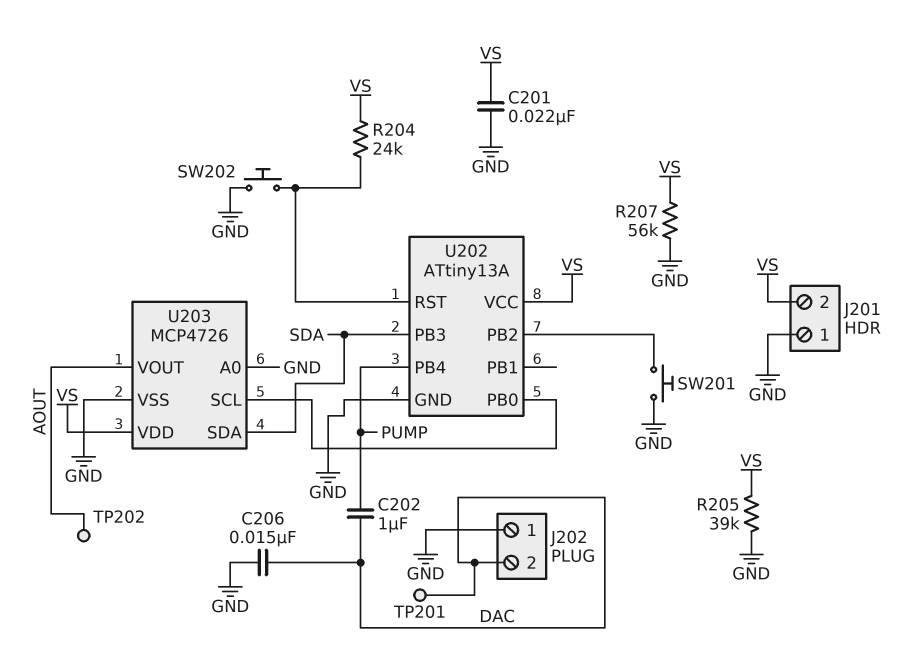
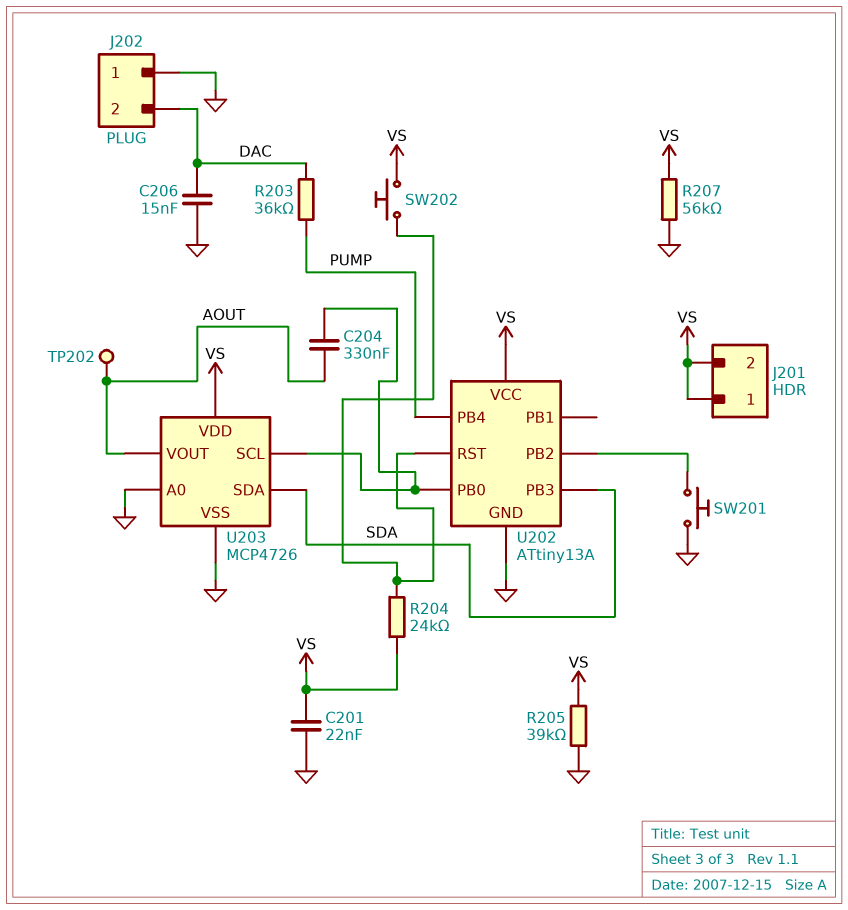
C202: 1uF (DAC, PUMP) -> none
C204: none -> 330nF (AOUT, U202/PB0)
J201 pin 1: GND -> VS
R203: none -> 36k (DAC, PUMP)
SW202: button (GND, U202/RST) -> button (U202/RST, VS)
TP201: test point (DAC) -> none

